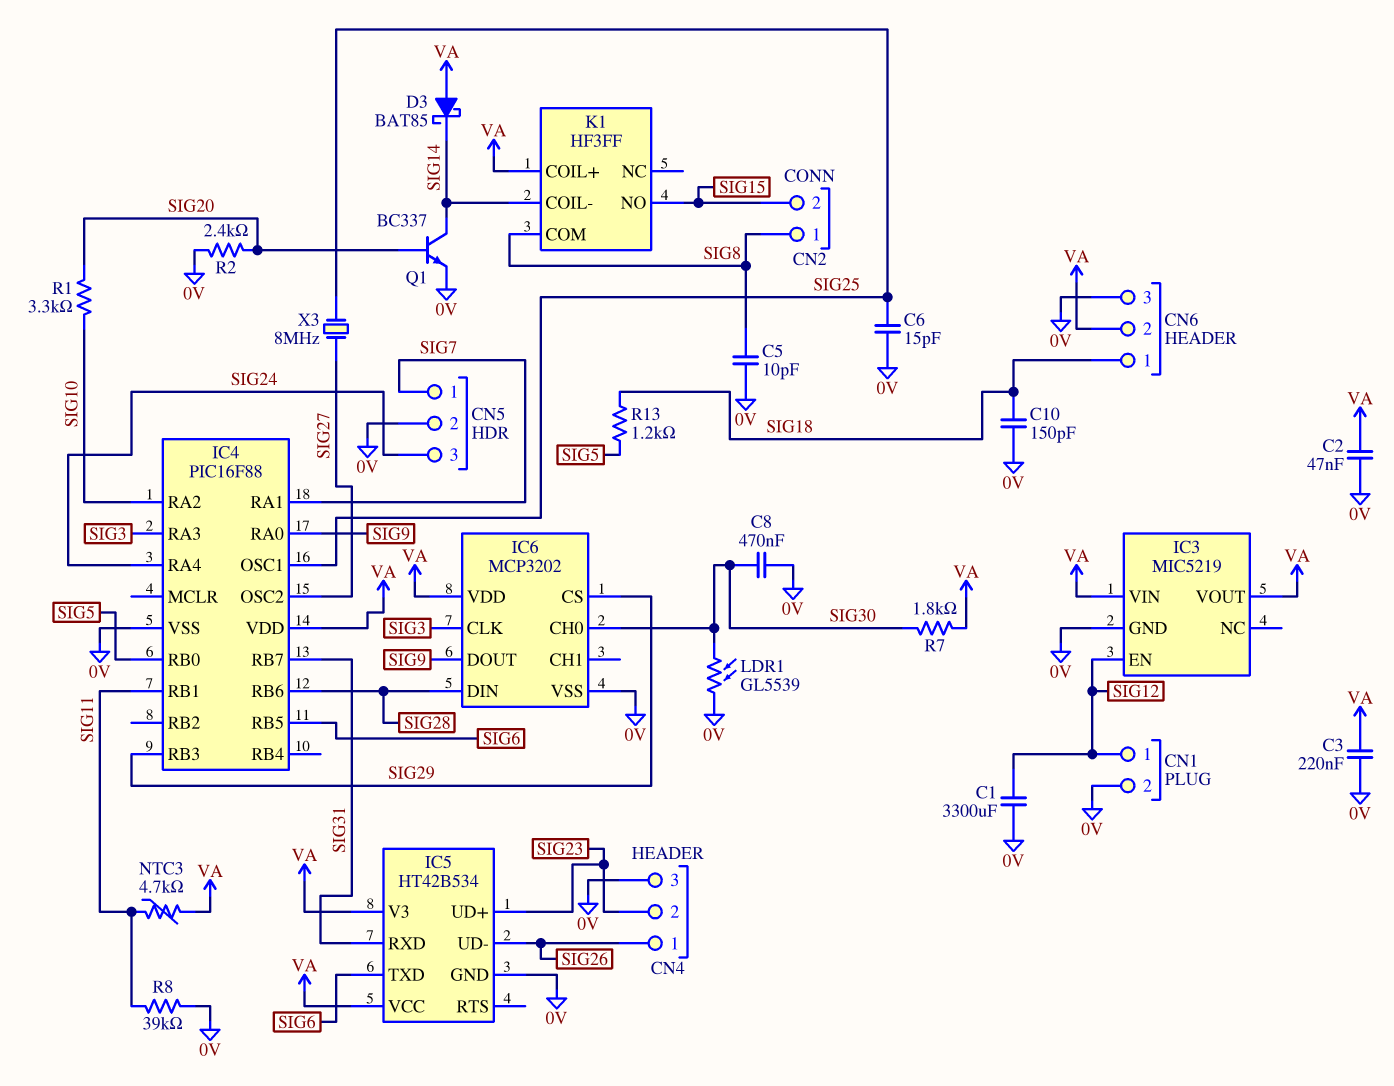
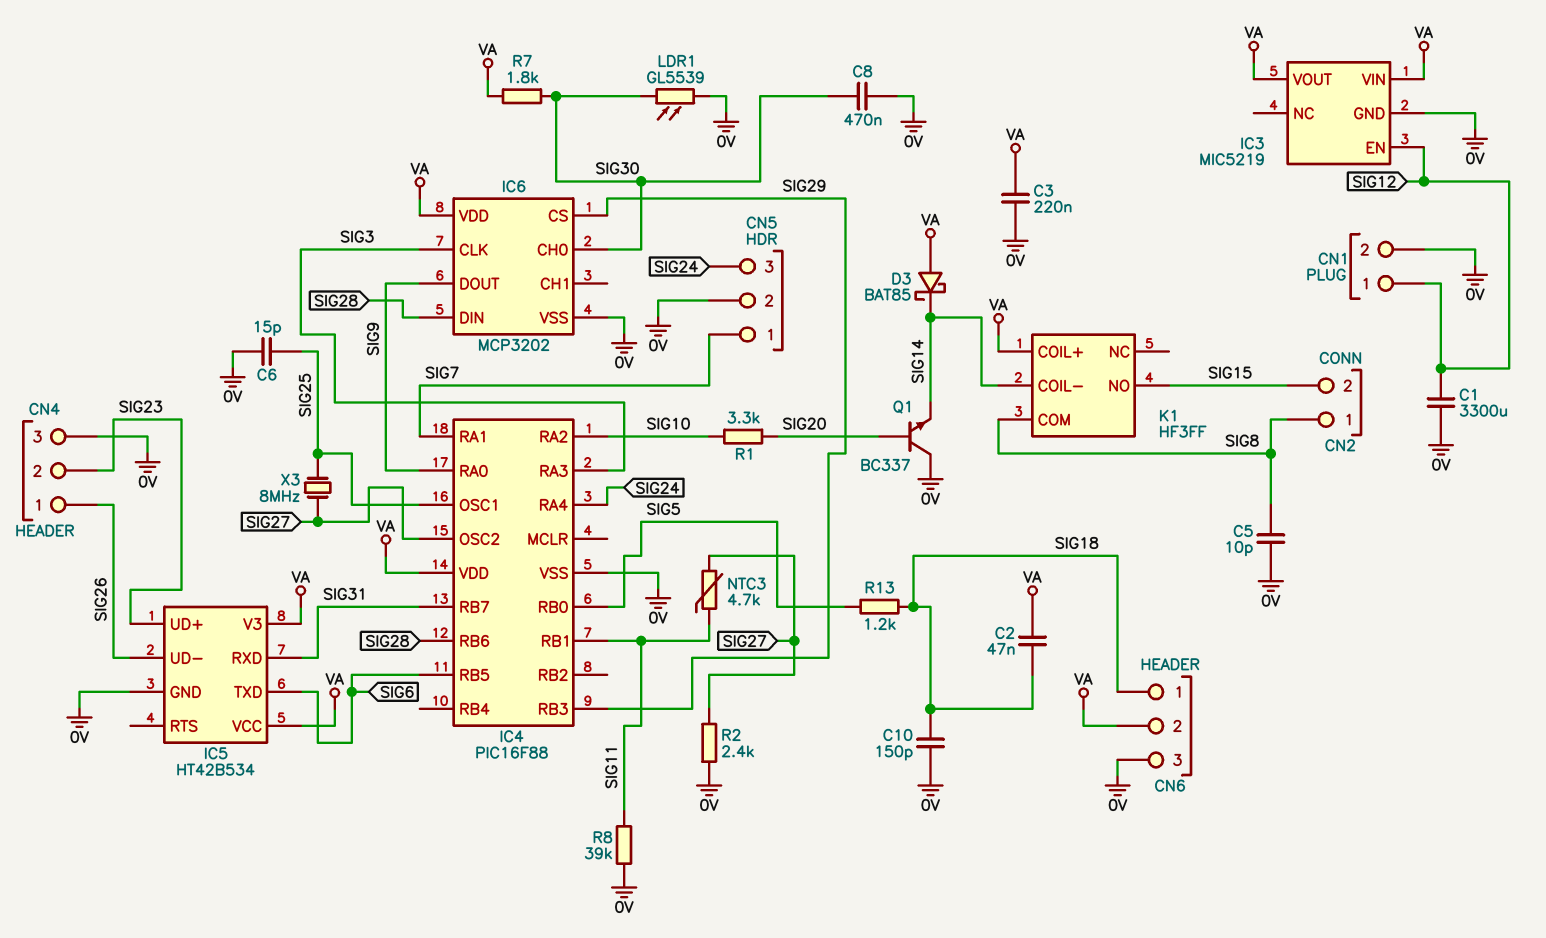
C2: 47nF (0V, VA) -> 47nF (SIG18, VA)
NTC3: 4.7k (SIG11, VA) -> 4.7k (SIG11, SIG27)
Q1: NPN BC337 (B SIG20, C SIG14, E 0V) -> NPN BC337 (B SIG20, C 0V, E SIG14)
R2: 2.4k (0V, SIG20) -> 2.4k (0V, SIG27)

